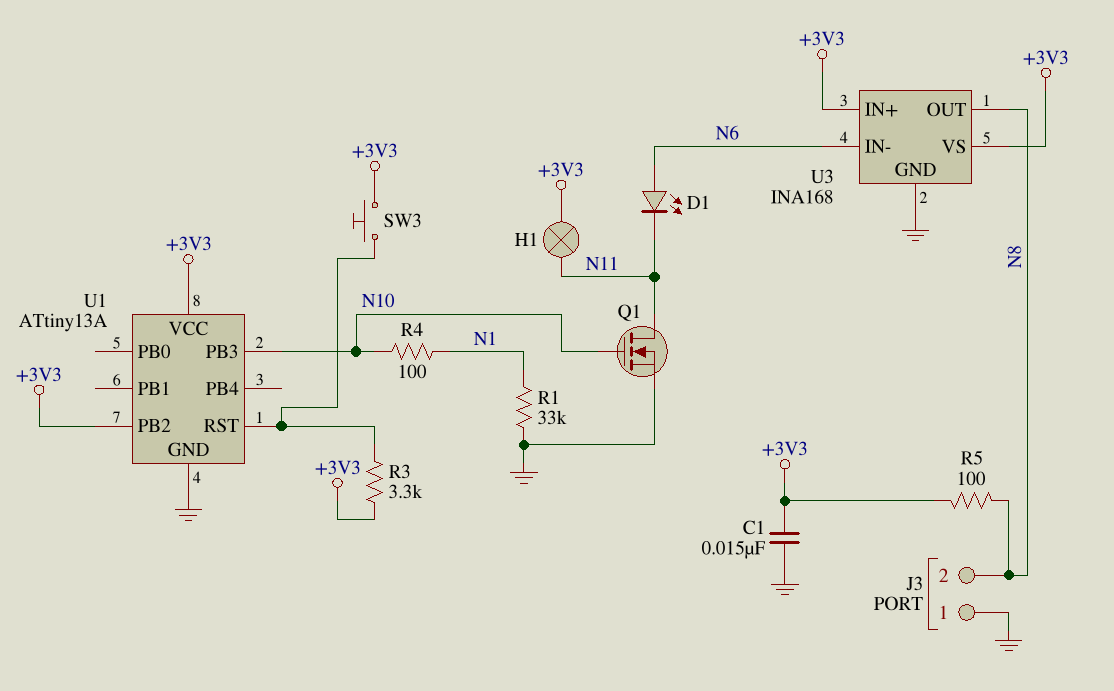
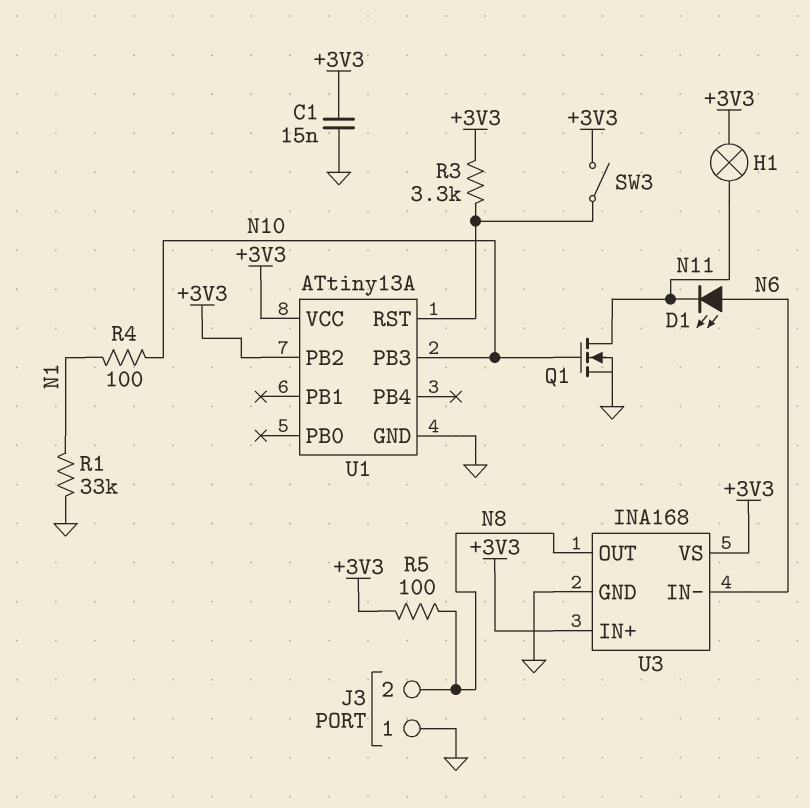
SW3: button (+3V3, U1/RST) -> switch (+3V3, U1/RST)

